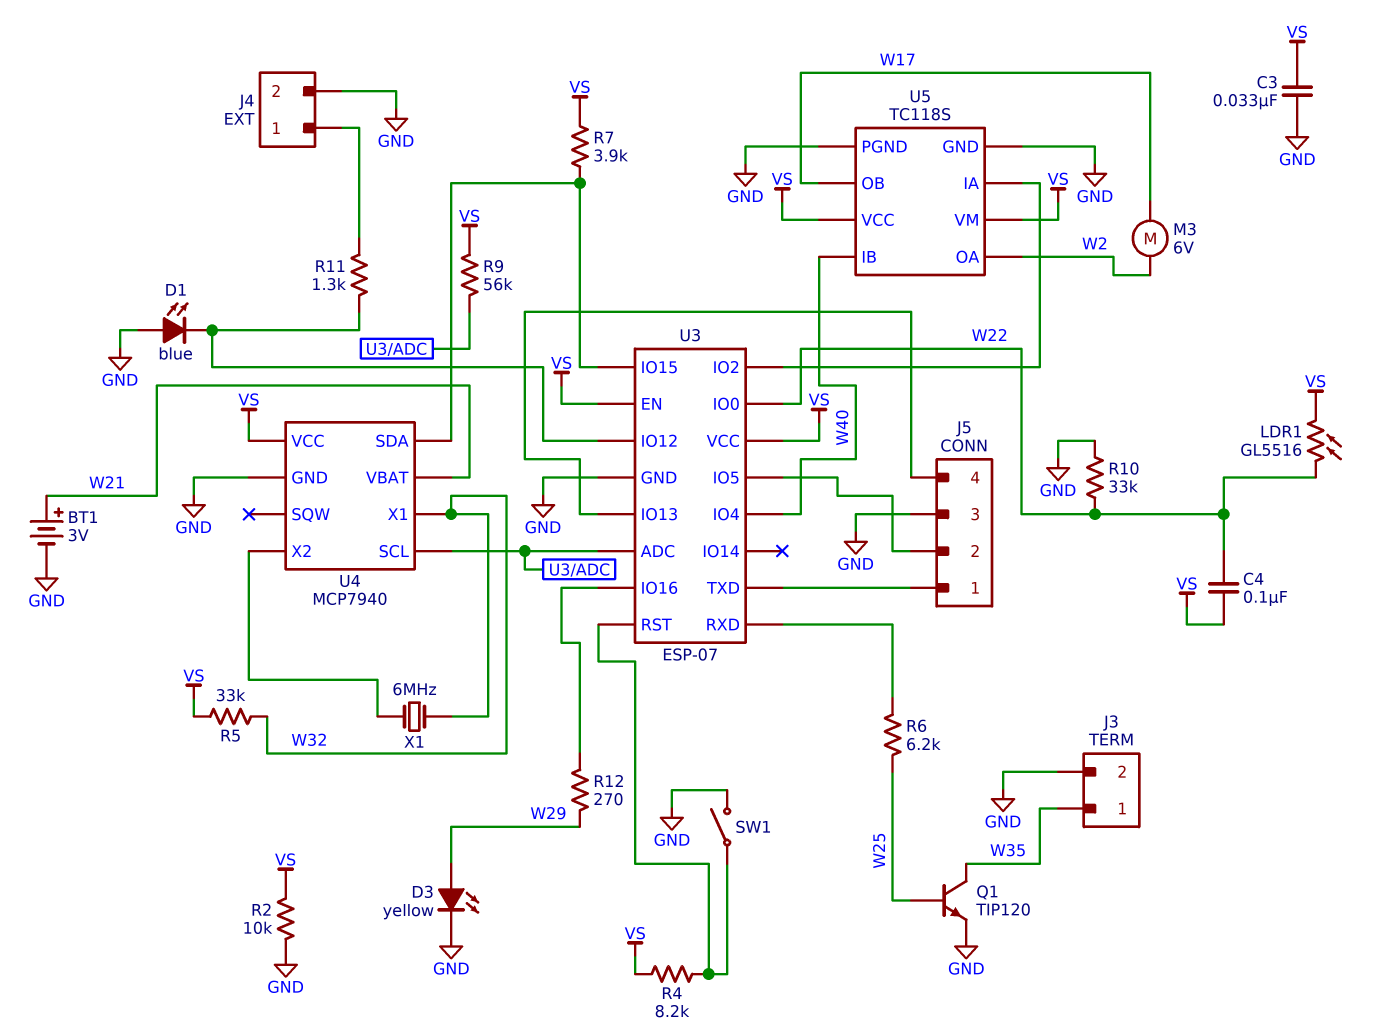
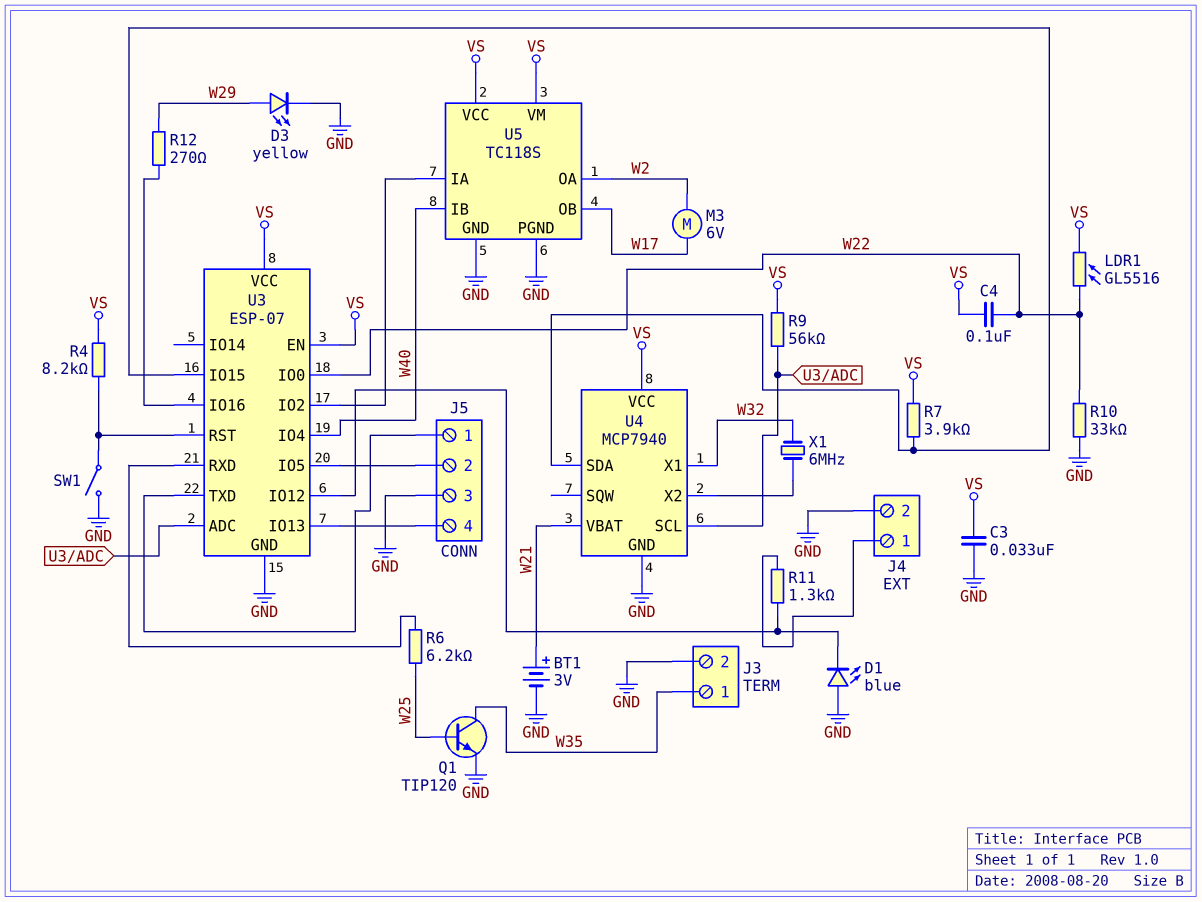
R2: 10k (GND, VS) -> none
R5: 33k (VS, W32) -> none

